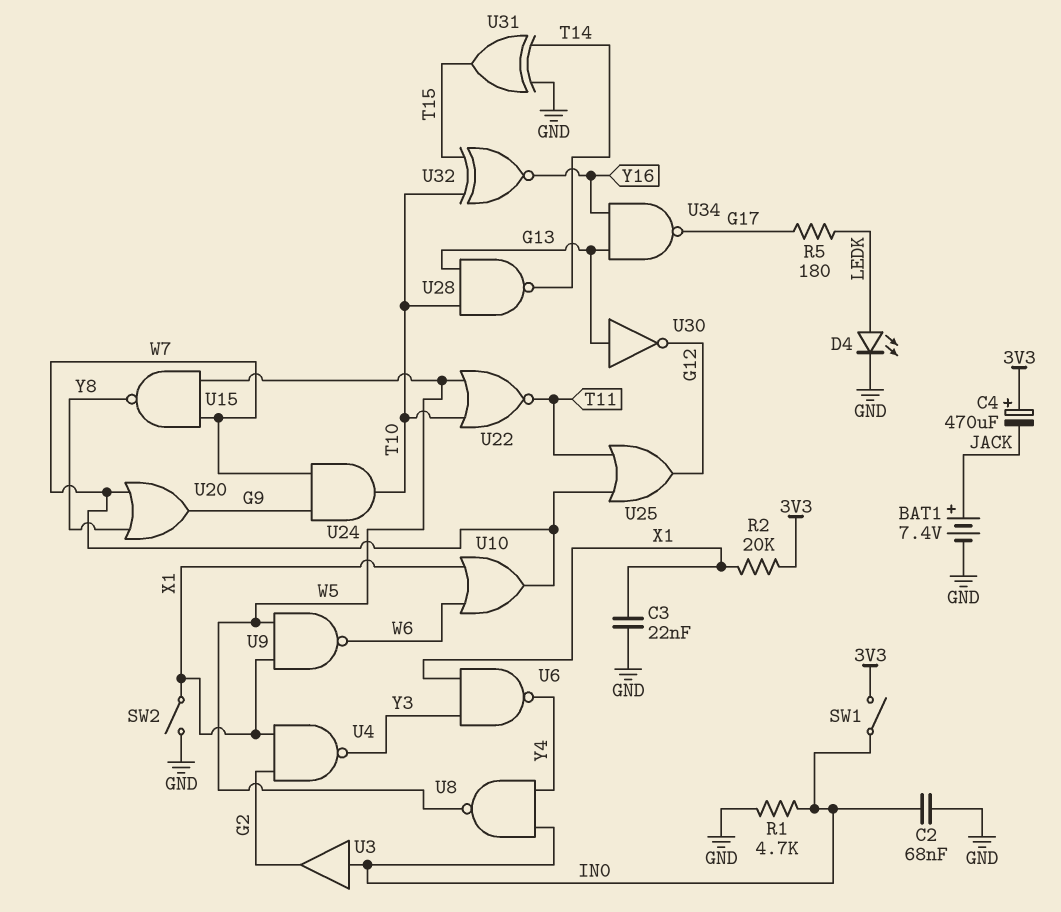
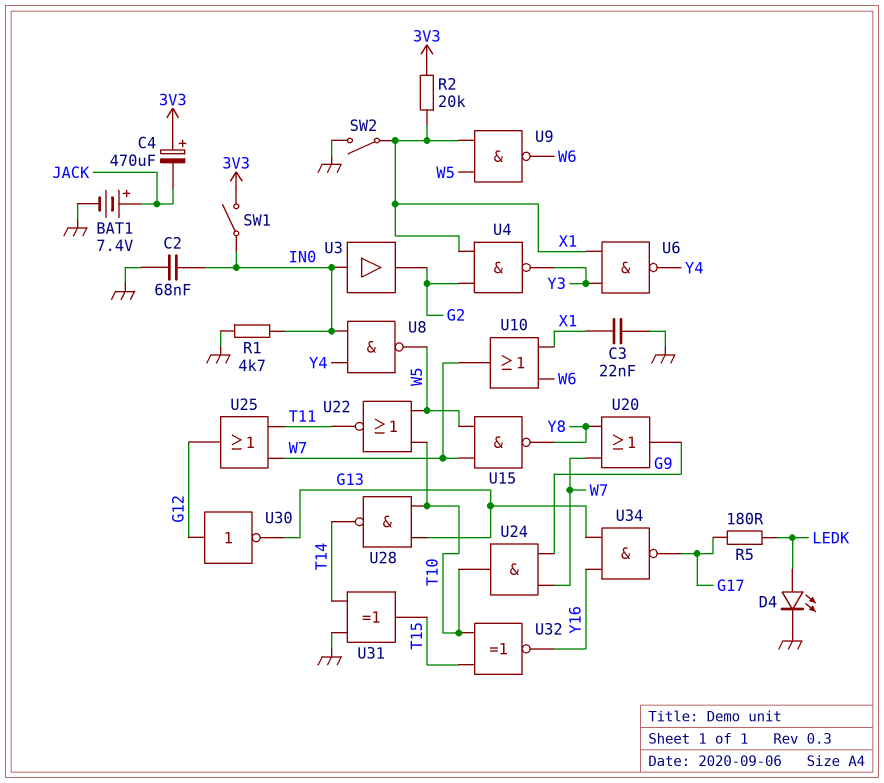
U30: NOT (in G13, out G12) -> NOT (in G12, out G13)

